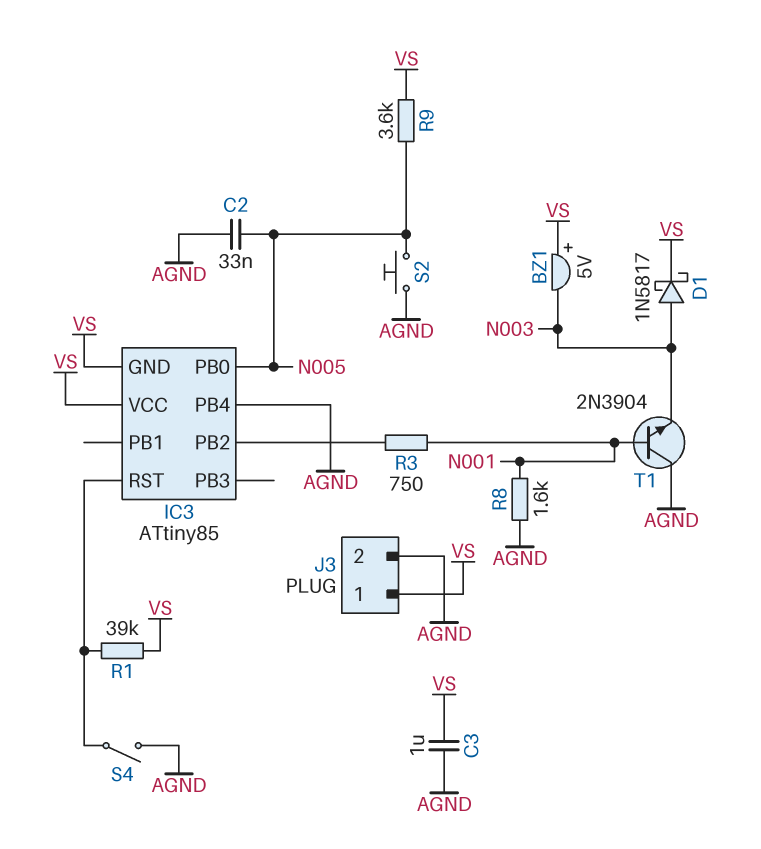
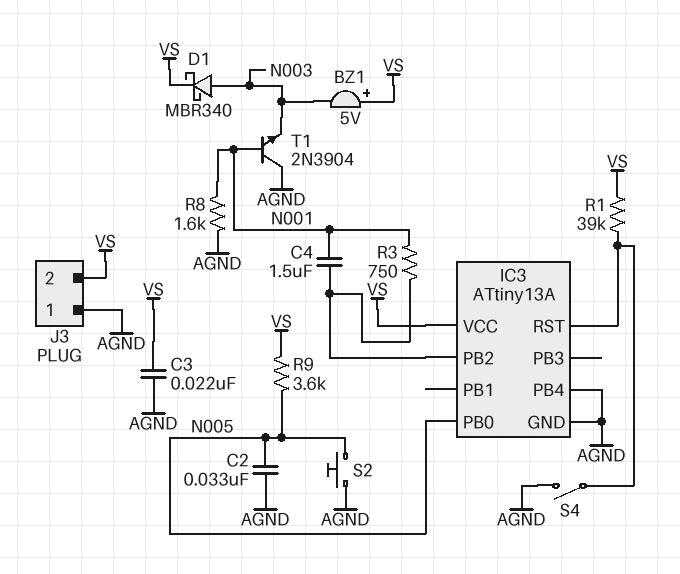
C3: 1uF (AGND, VS) -> 22nF (AGND, VS)
C4: none -> 1.5uF (IC3/PB2, N001)
D1: schottky 1N5817 (A N003, K VS) -> schottky MBR340 (A N003, K VS)
IC3: ATtiny85 -> ATtiny13A
IC3 pin GND: VS -> AGND
J3 pin 1: VS -> AGND
J3 pin 2: AGND -> VS

